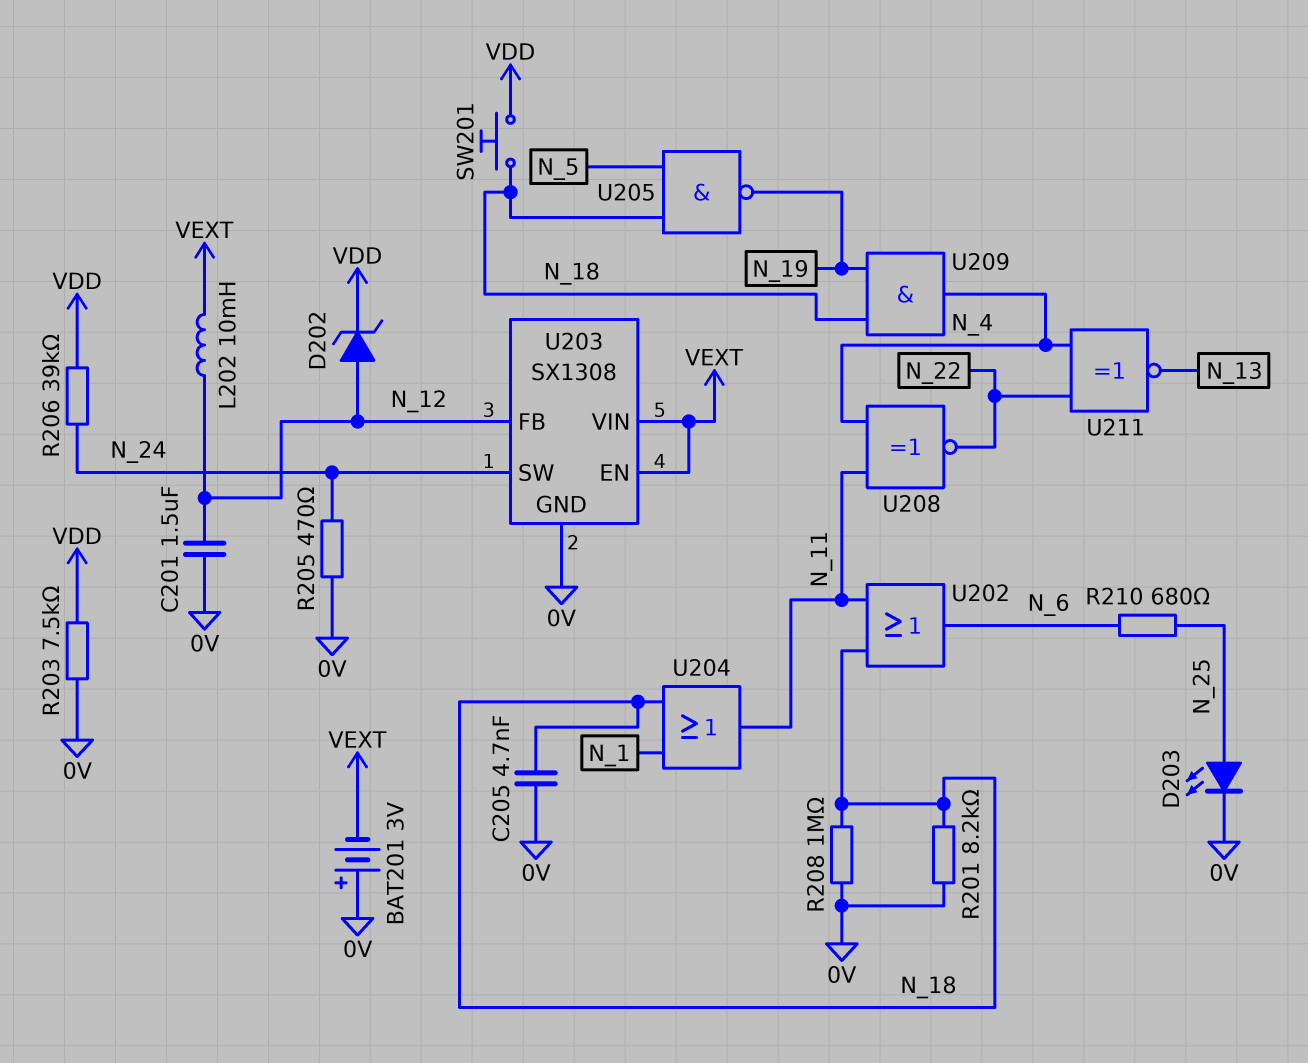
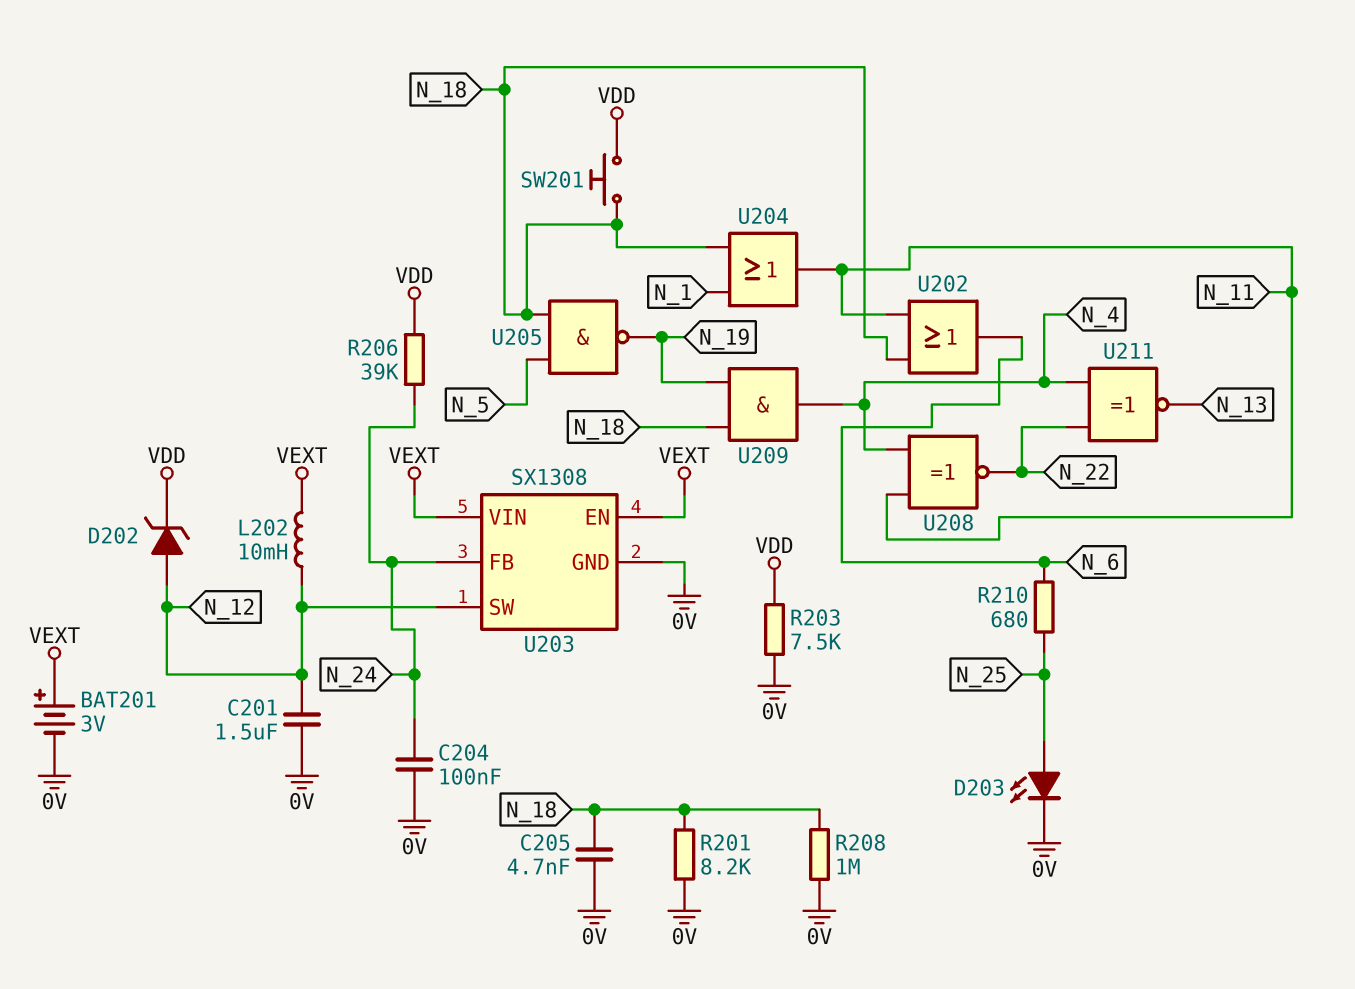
BAT201: 3V (plus 0V, minus VEXT) -> 3V (plus VEXT, minus 0V)
C204: none -> 100nF (0V, N_24)
R205: 470 (0V, N_24) -> none
U203 pin FB: N_12 -> N_24
U203 pin SW: N_24 -> N_12

